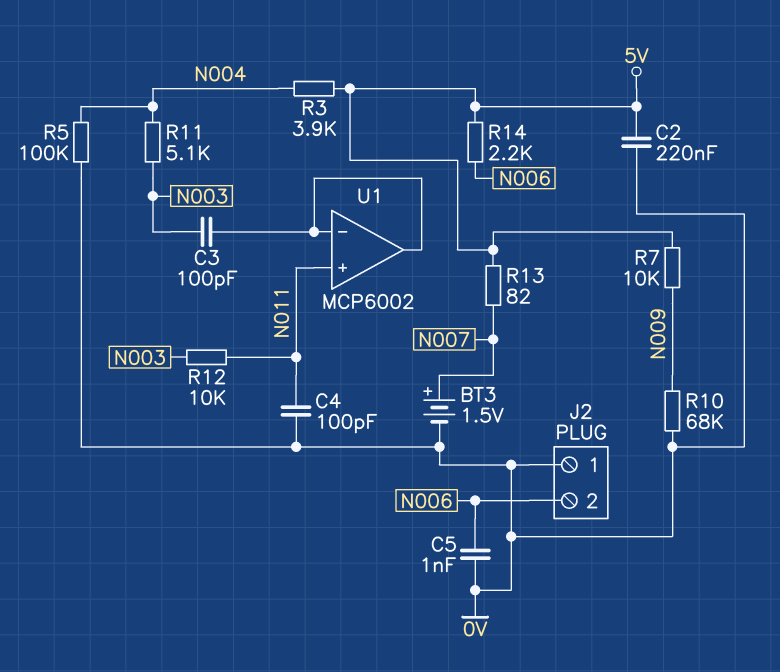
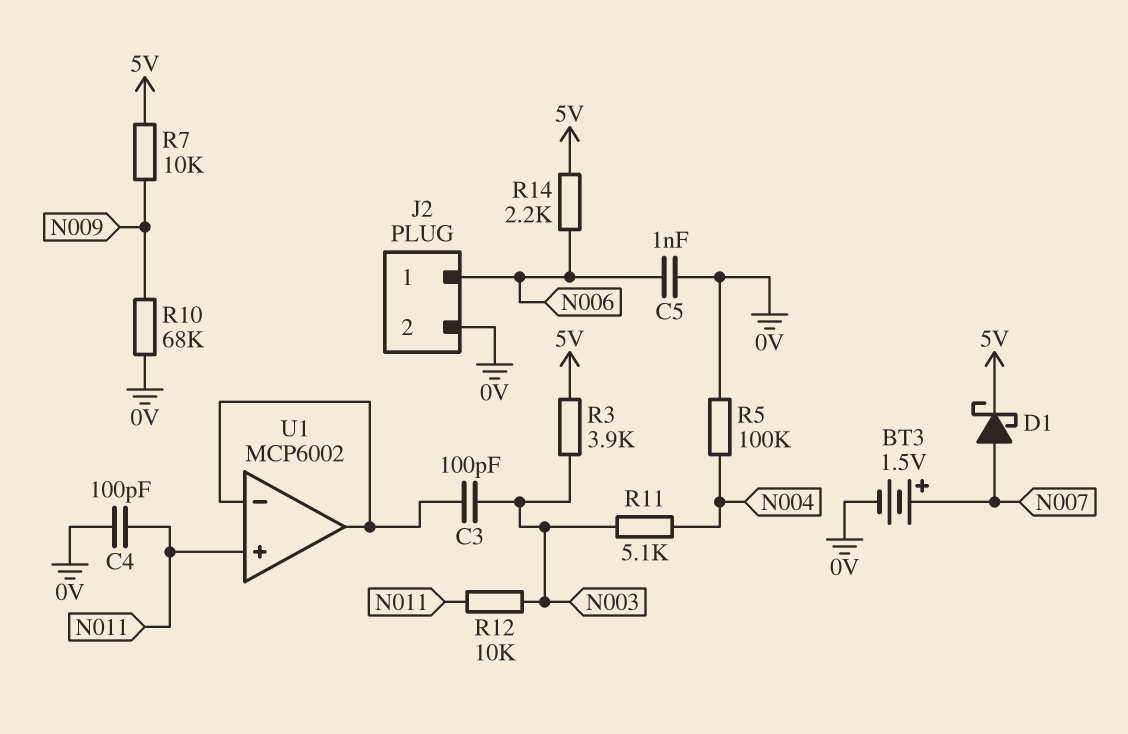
C2: 220nF (0V, 5V) -> none
D1: none -> schottky (A N007, K 5V)
J2 pin 1: 0V -> N006
J2 pin 2: N006 -> 0V
R3: 3.9k (5V, N004) -> 3.9k (5V, N003)
R13: 82 (5V, N007) -> none

